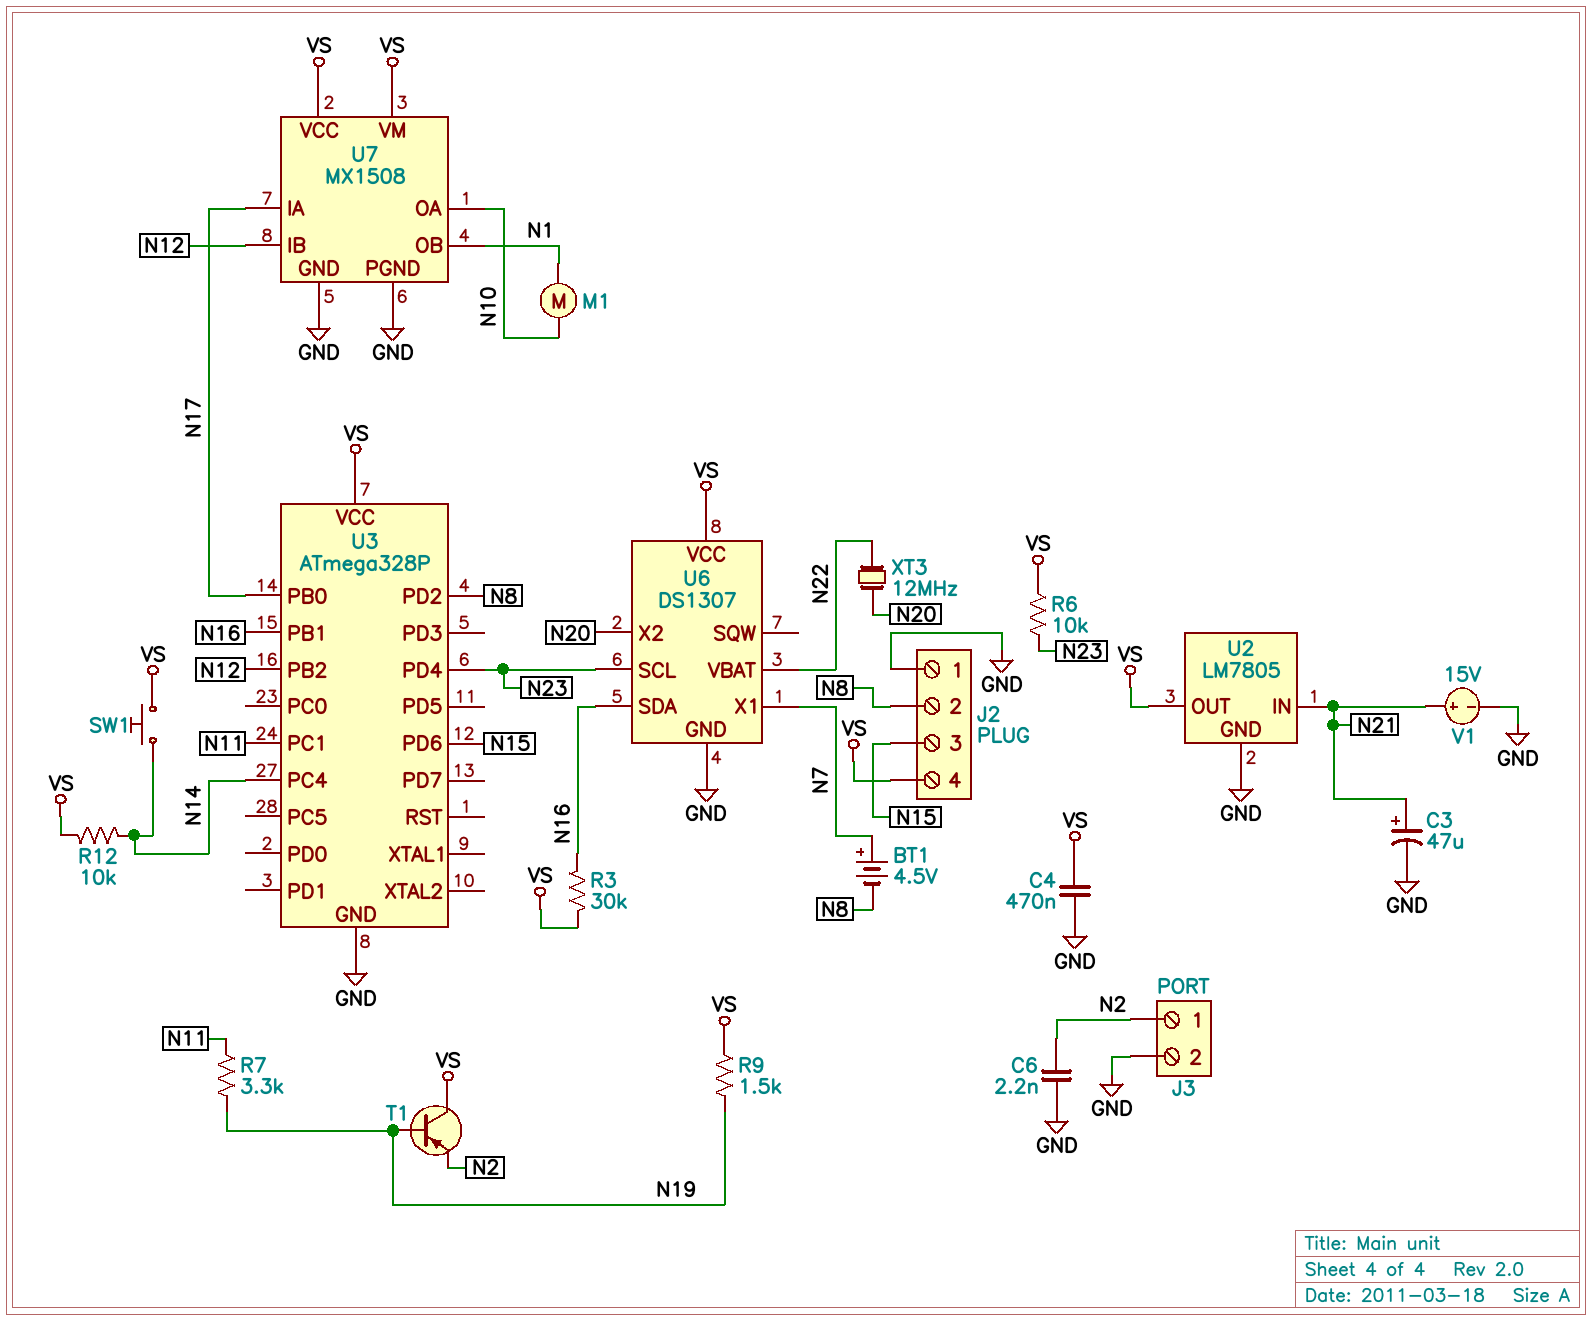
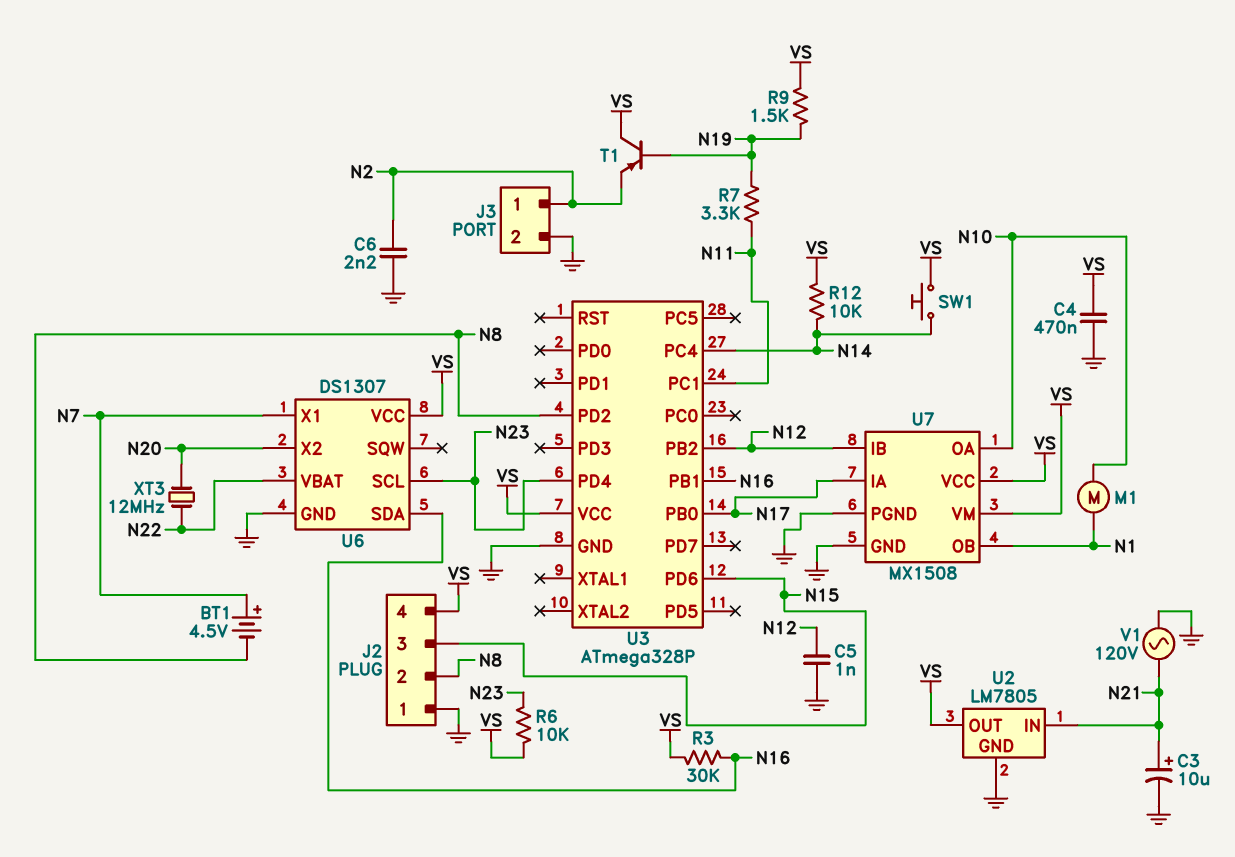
C3: 47uF (plus N21, minus GND) -> 10uF (plus N21, minus GND)
C5: none -> 1nF (GND, N12)
V1: 15V (plus N21, minus GND) -> AC 120V (GND, N21)

